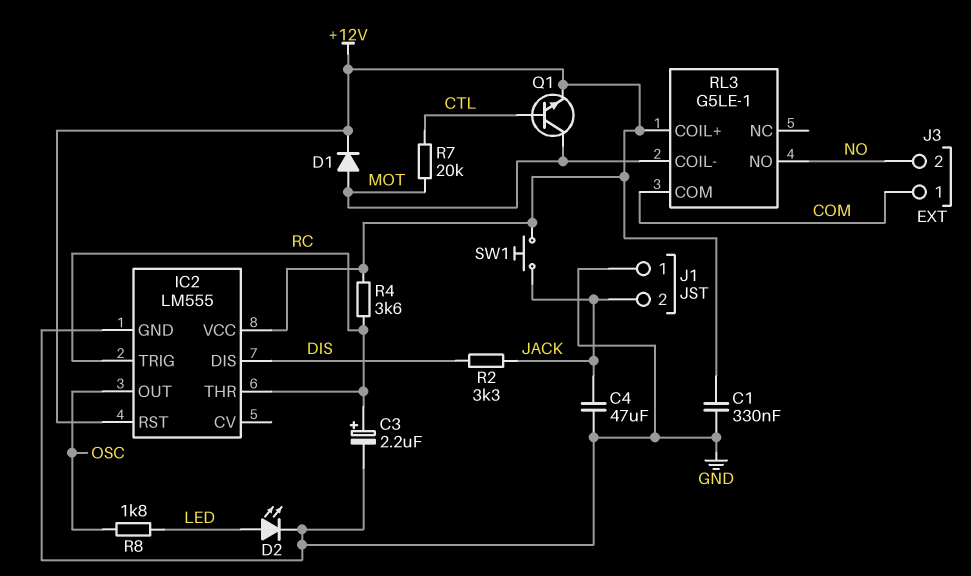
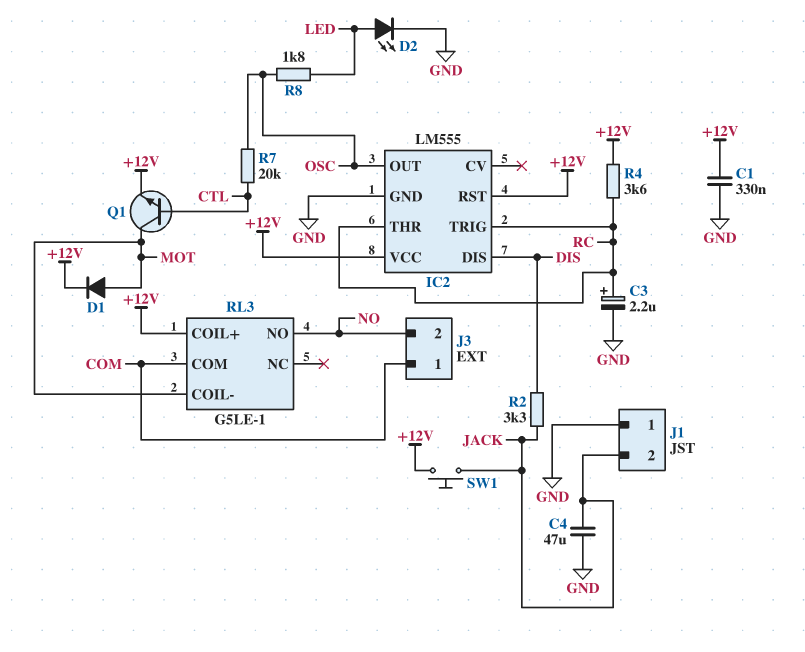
R7: 20k (CTL, MOT) -> 20k (CTL, OSC)

